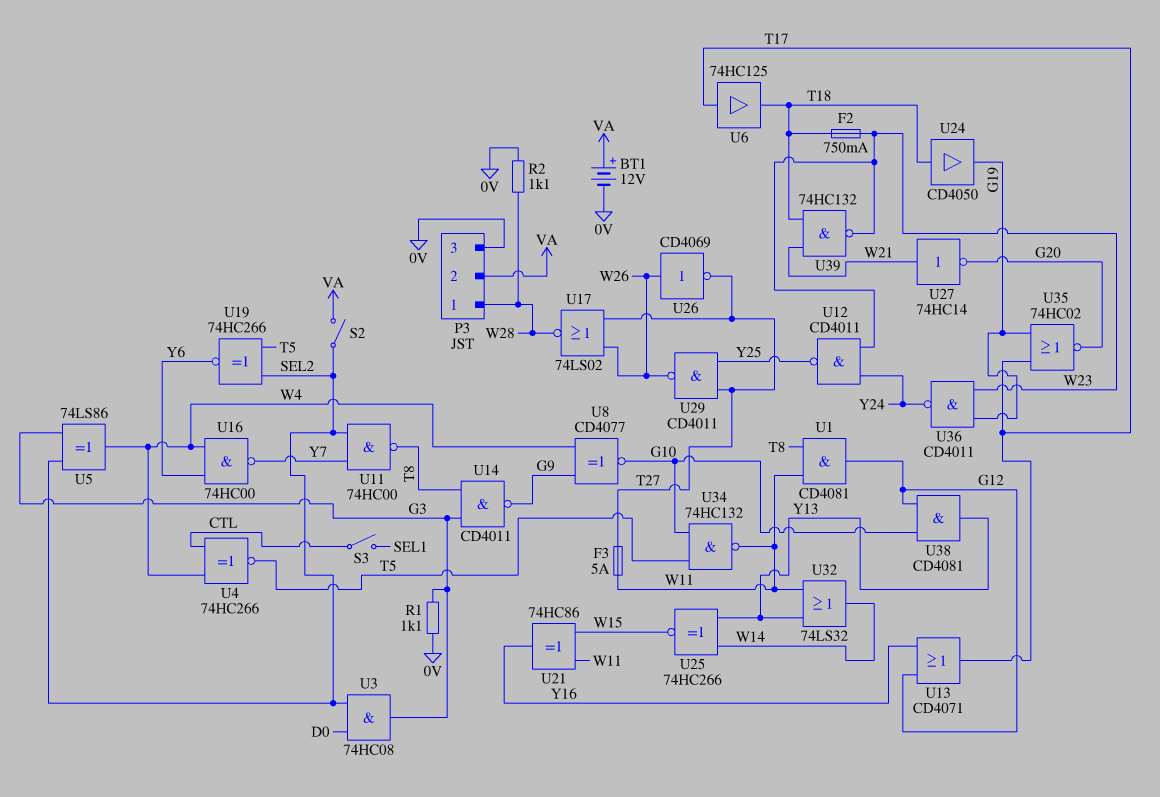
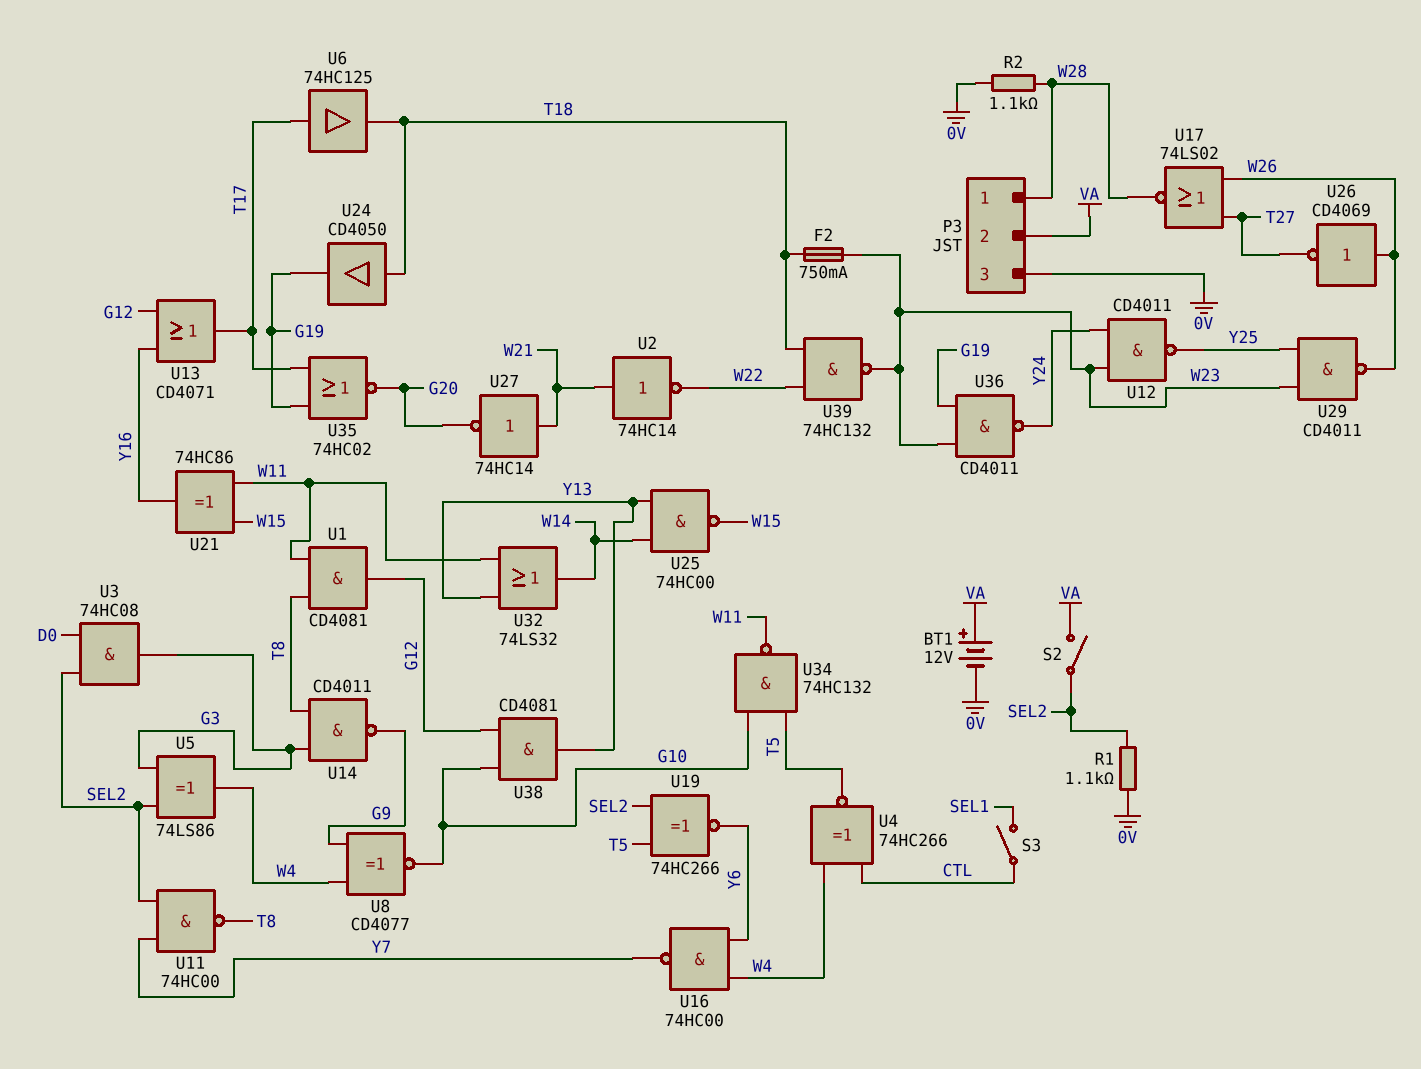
F3: 5A (T27, W11) -> none
R1: 1.1k (0V, G3) -> 1.1k (0V, SEL2)
U2: none -> NOT 74HC14 (in W21, out W22)
U25: XNOR 74HC266 (in W14, in Y13, out W15) -> NAND 74HC00 (in W14, in Y13, out W15)
U29: NAND CD4011 (in T27, in Y25, out W26) -> NAND CD4011 (in W23, in Y25, out W26)
U39: NAND 74HC132 (in T18, in W21, out W23) -> NAND 74HC132 (in T18, in W22, out W23)

